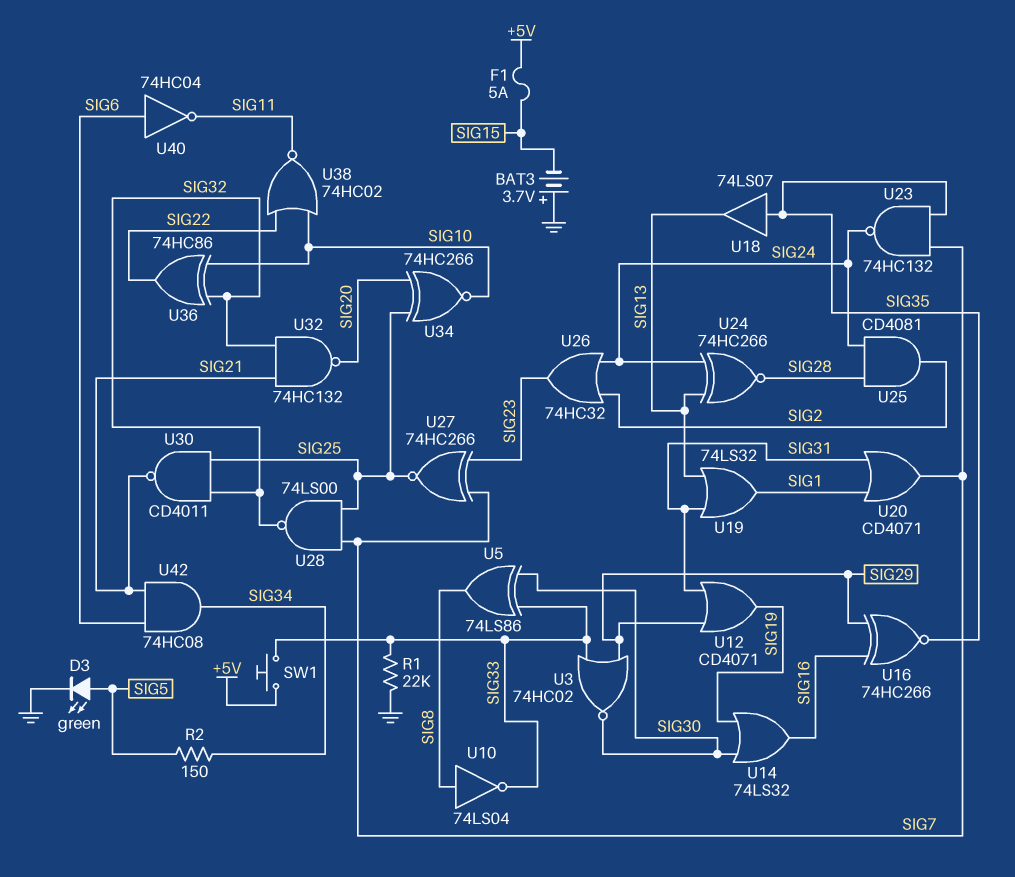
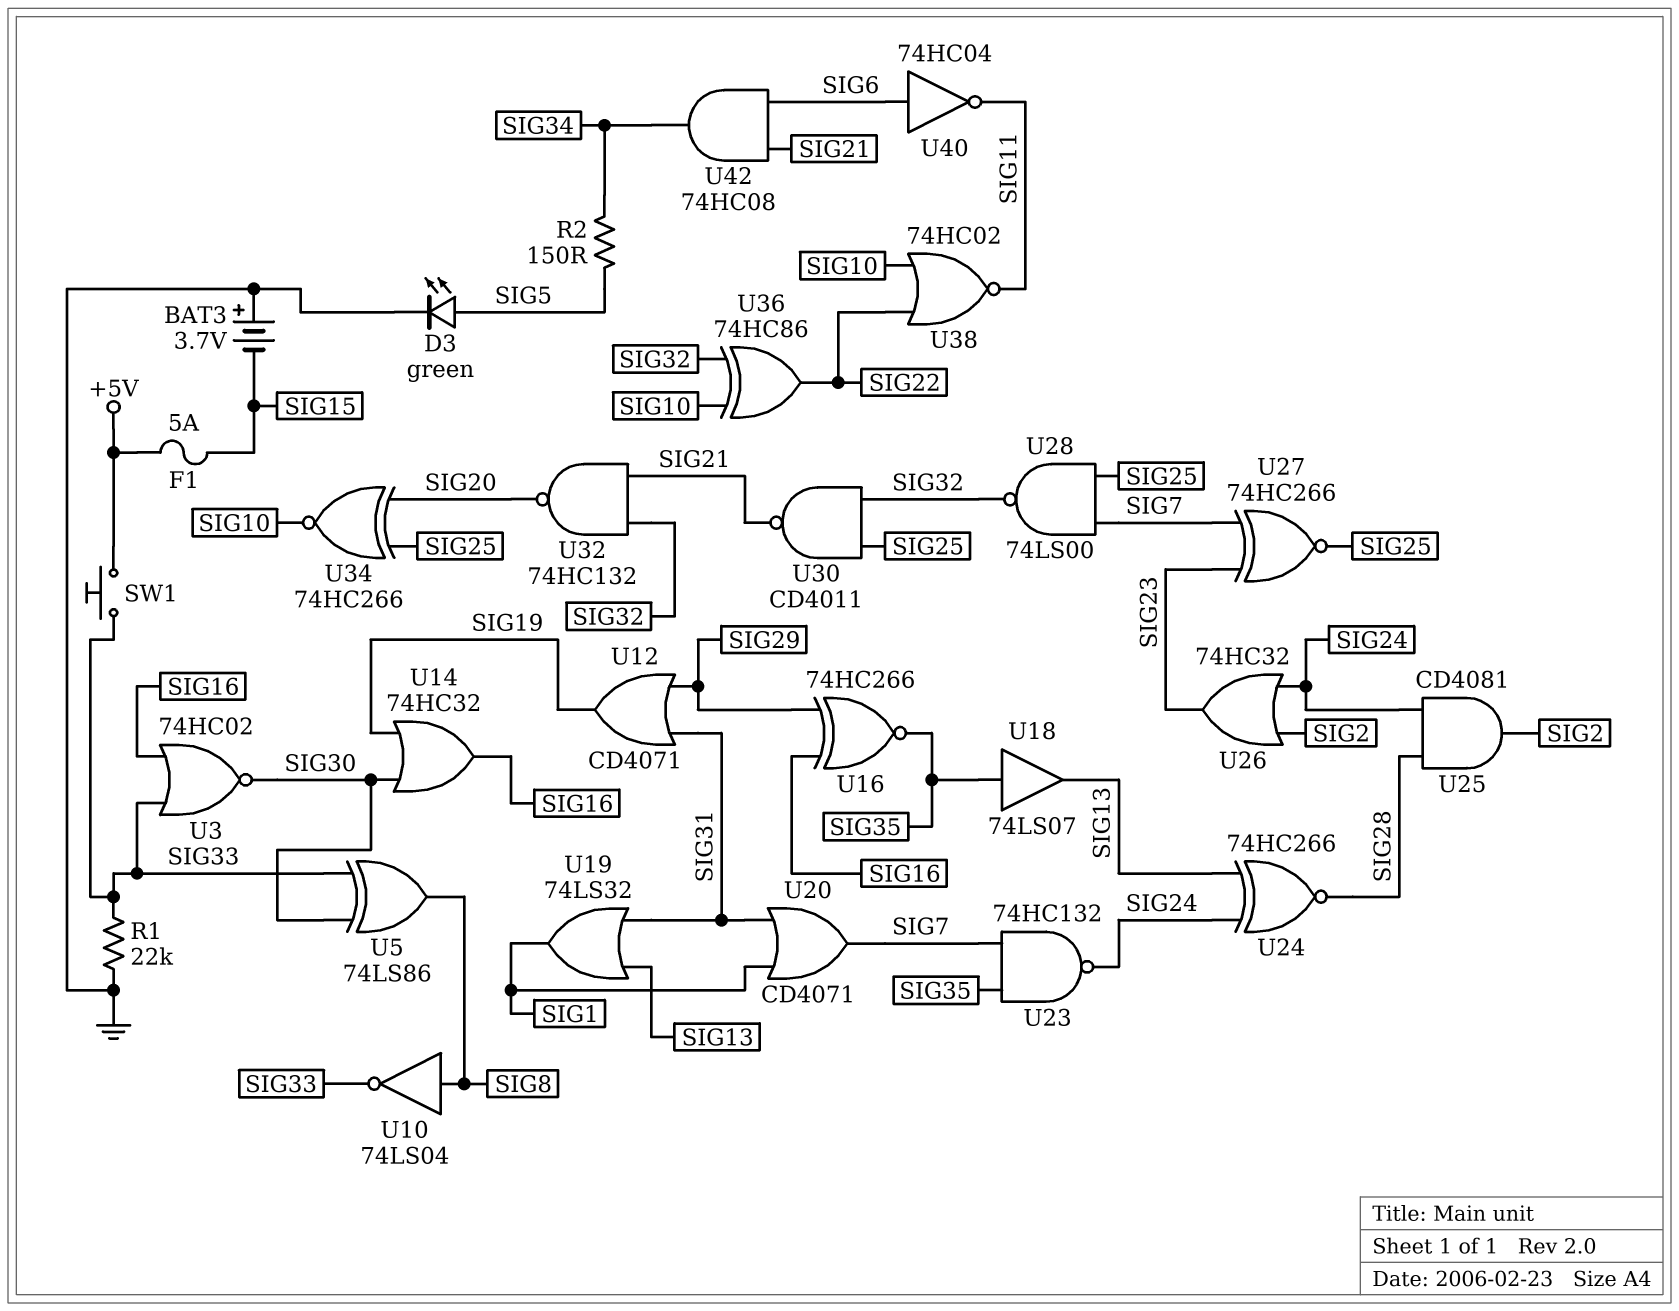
U3: NOR 74HC02 (in SIG29, in SIG33, out SIG30) -> NOR 74HC02 (in SIG16, in SIG33, out SIG30)
U14: OR 74LS32 (in SIG19, in SIG30, out SIG16) -> OR 74HC32 (in SIG19, in SIG30, out SIG16)

